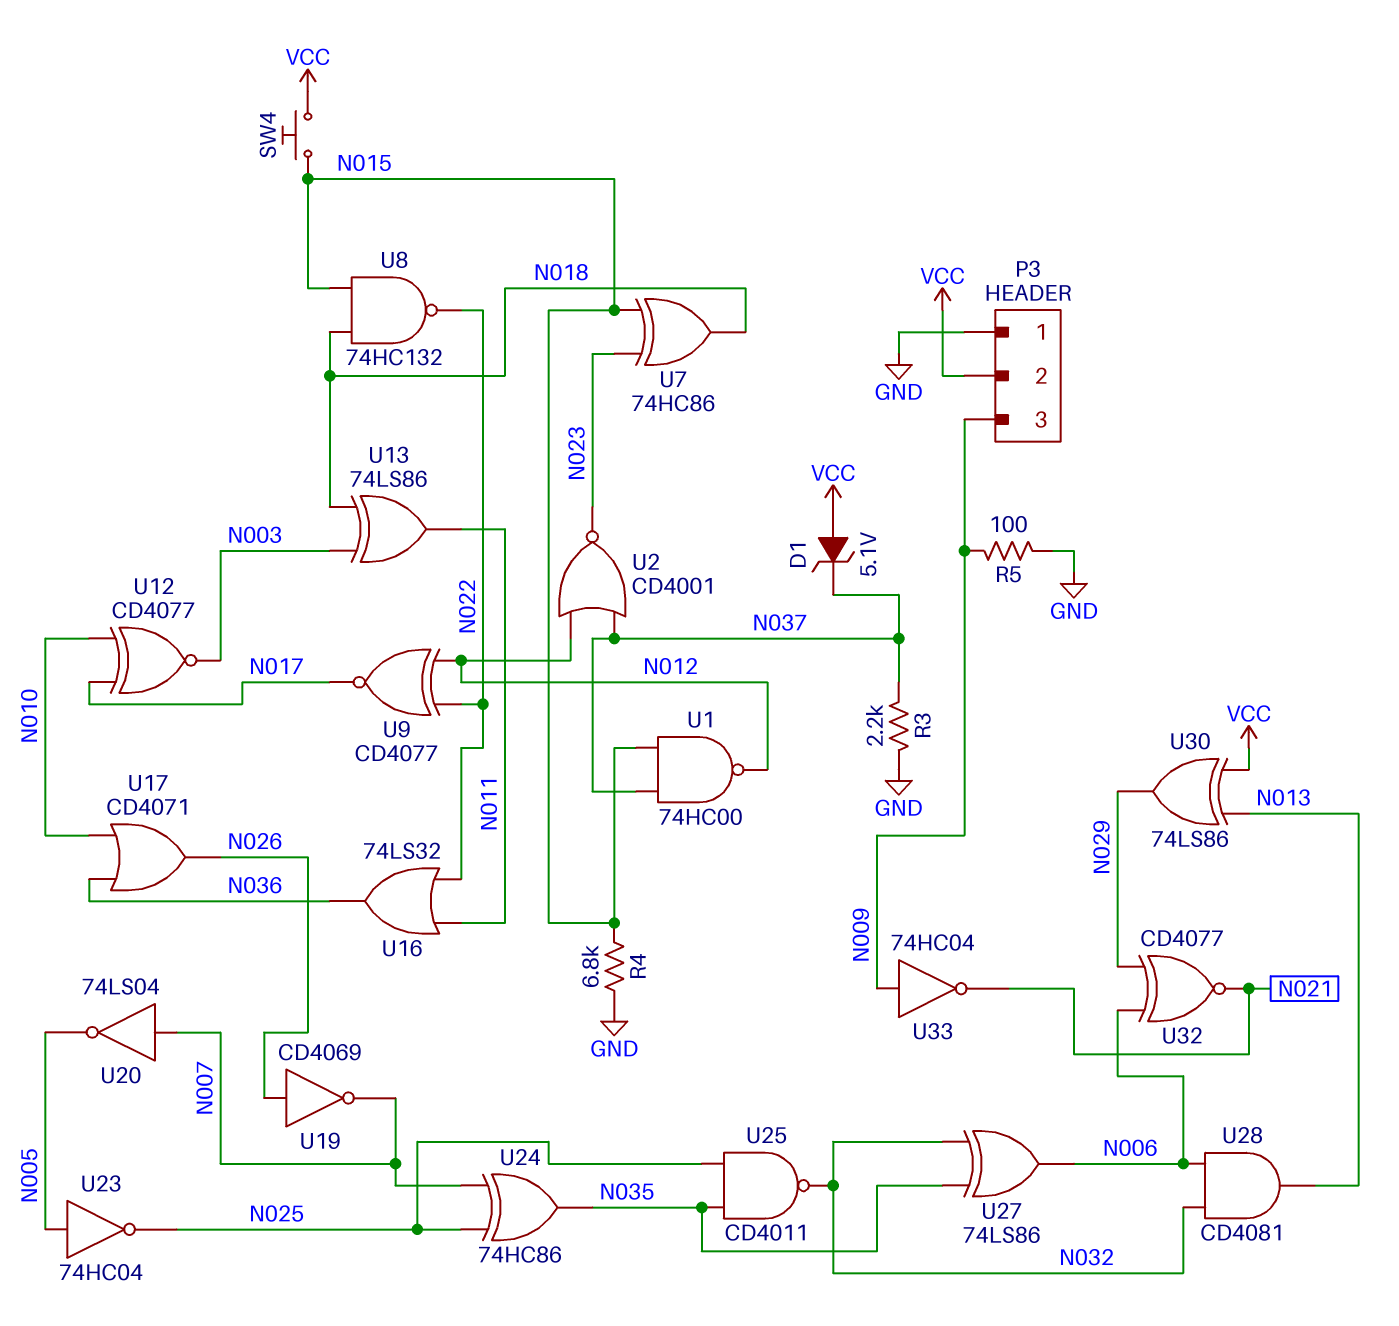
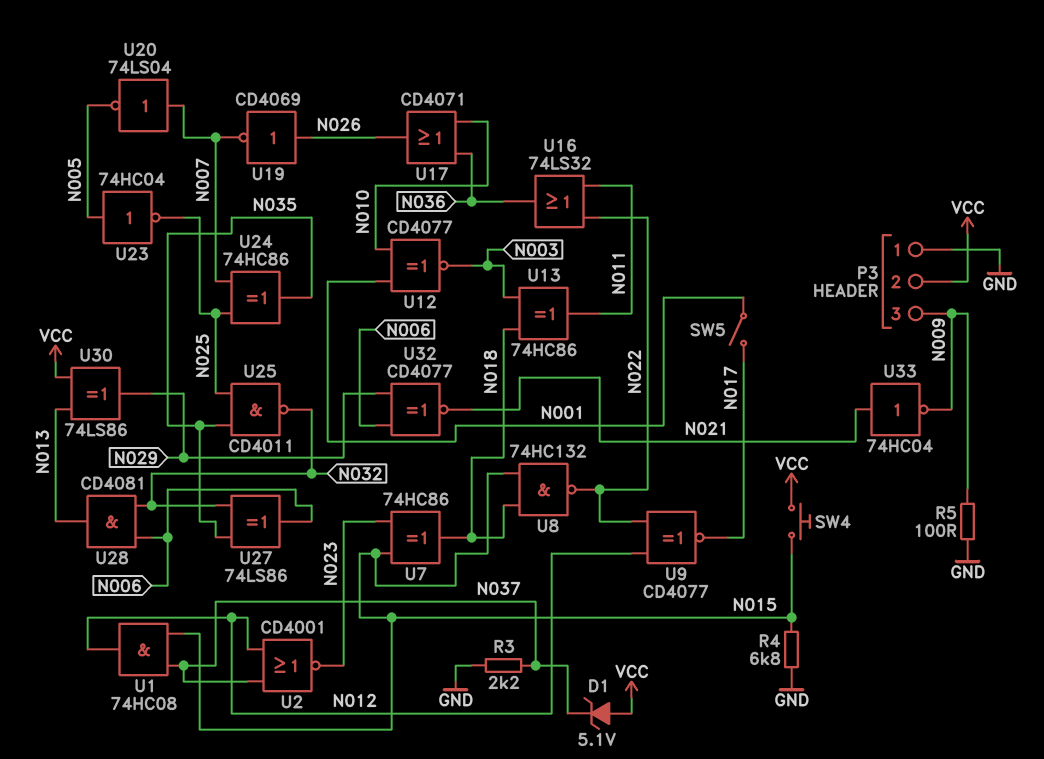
SW5: none -> switch (N001, N017)
U1: NAND 74HC00 (in N015, in N037, out N012) -> AND 74HC08 (in N015, in N037, out N012)
U12: XNOR CD4077 (in N010, in N017, out N003) -> XNOR CD4077 (in N001, in N010, out N003)
U13: XOR 74LS86 (in N003, in N018, out N011) -> XOR 74HC86 (in N003, in N018, out N011)
U33: NOT 74HC04 (in N009, out N021) -> NOT 74HC04 (in N021, out N009)

